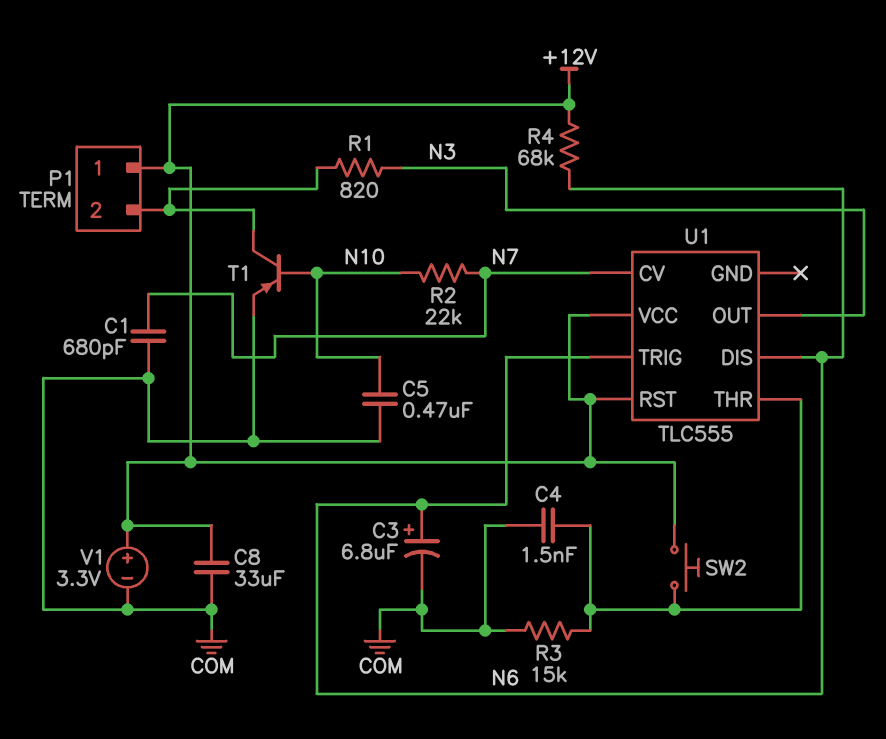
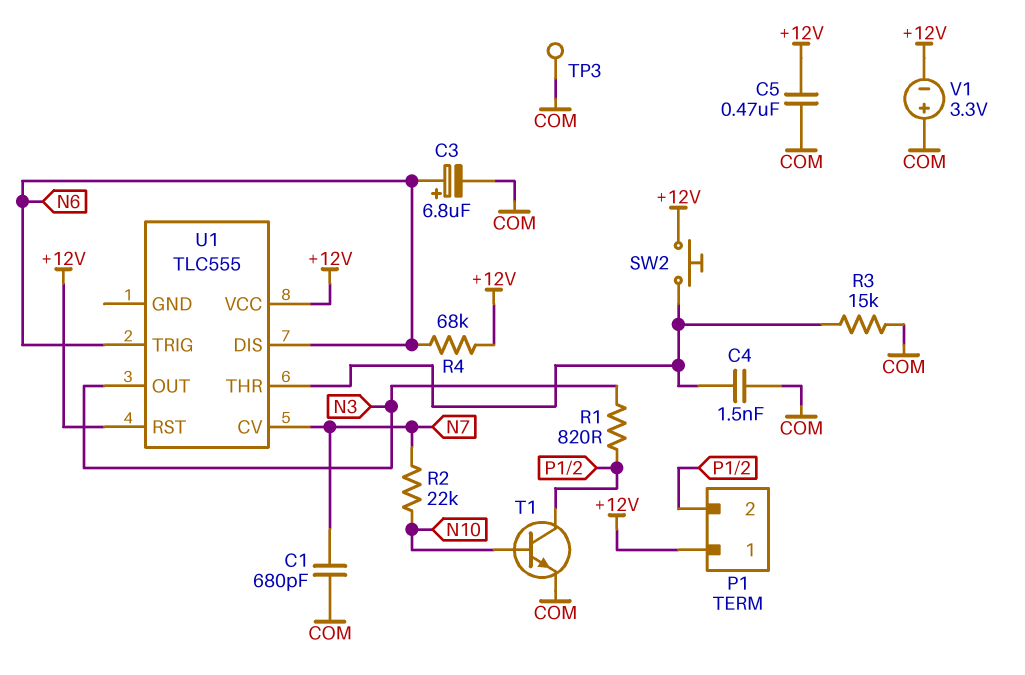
C5: 470nF (COM, N10) -> 470nF (+12V, COM)
C8: 33uF (+12V, COM) -> none
T1: PNP (B N10, C P1/2, E COM) -> NPN (B N10, C P1/2, E COM)
TP3: none -> test point (COM)
V1: 3.3V (plus +12V, minus COM) -> 3.3V (plus COM, minus +12V)

